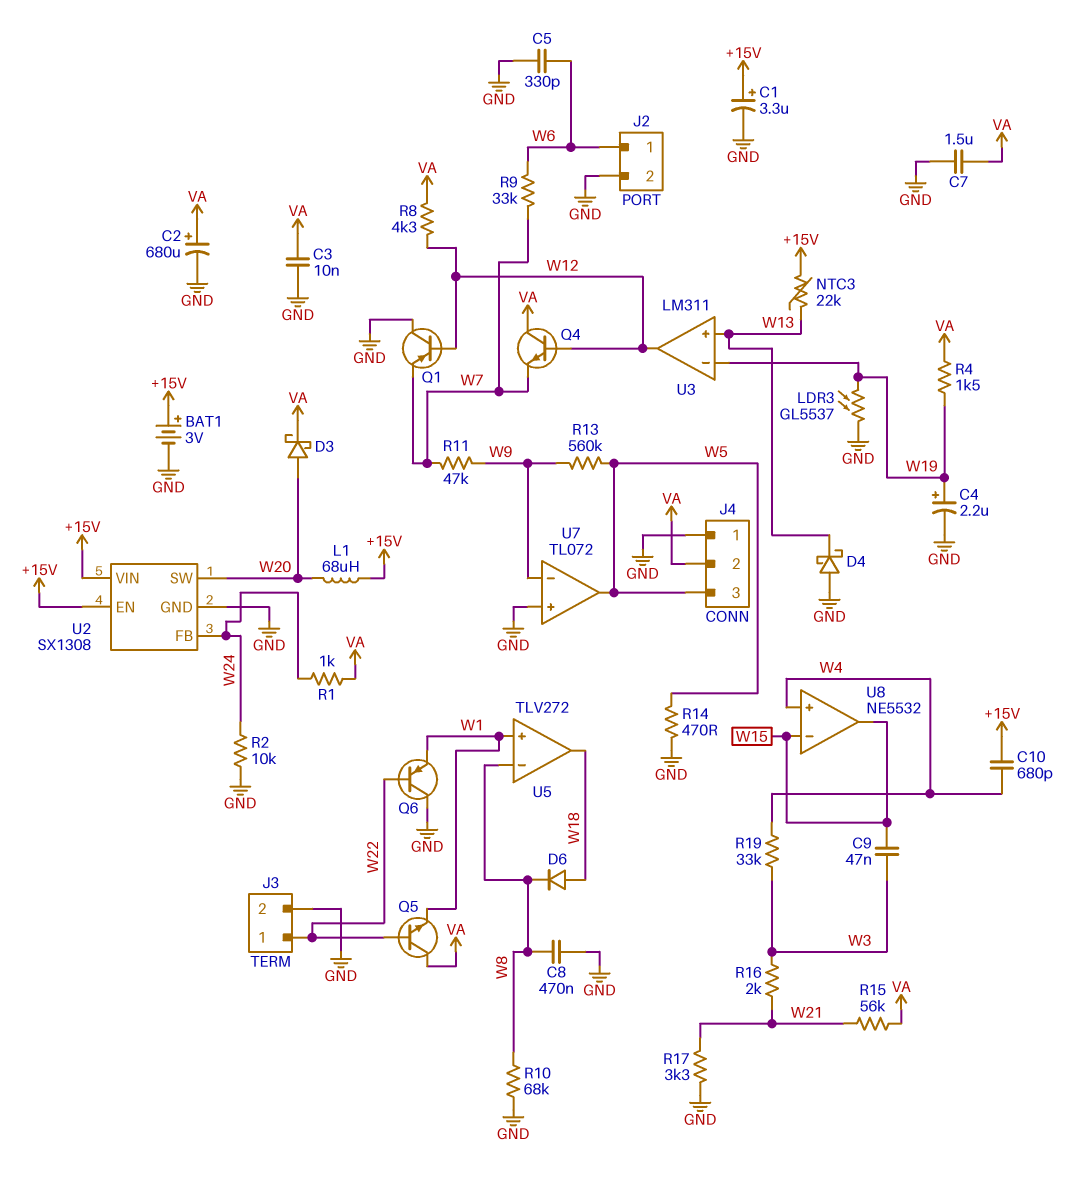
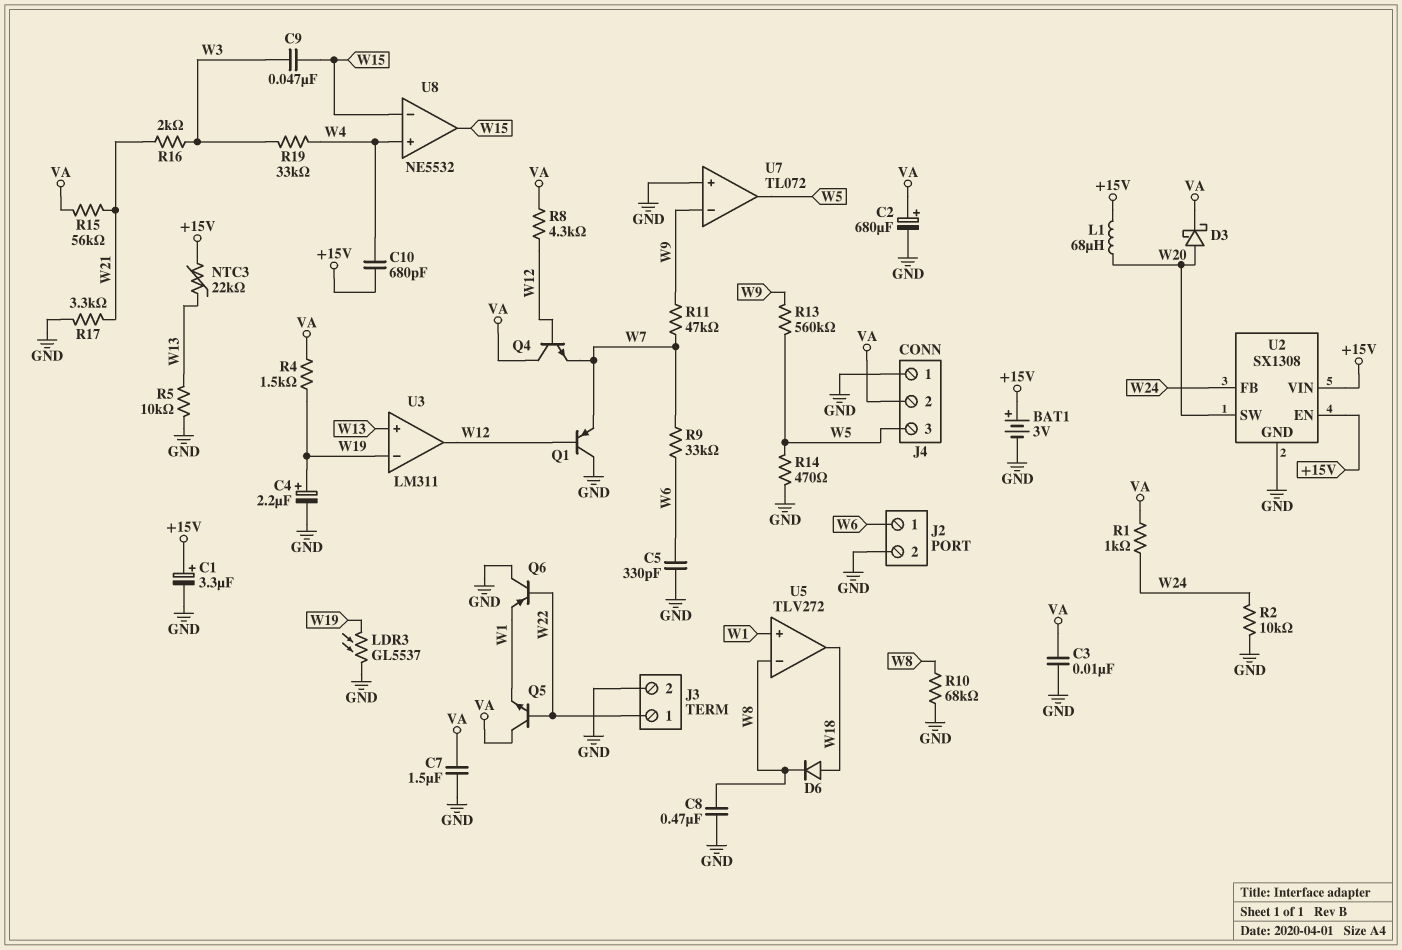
D4: schottky (A GND, K W13) -> none
R5: none -> 10k (GND, W13)

